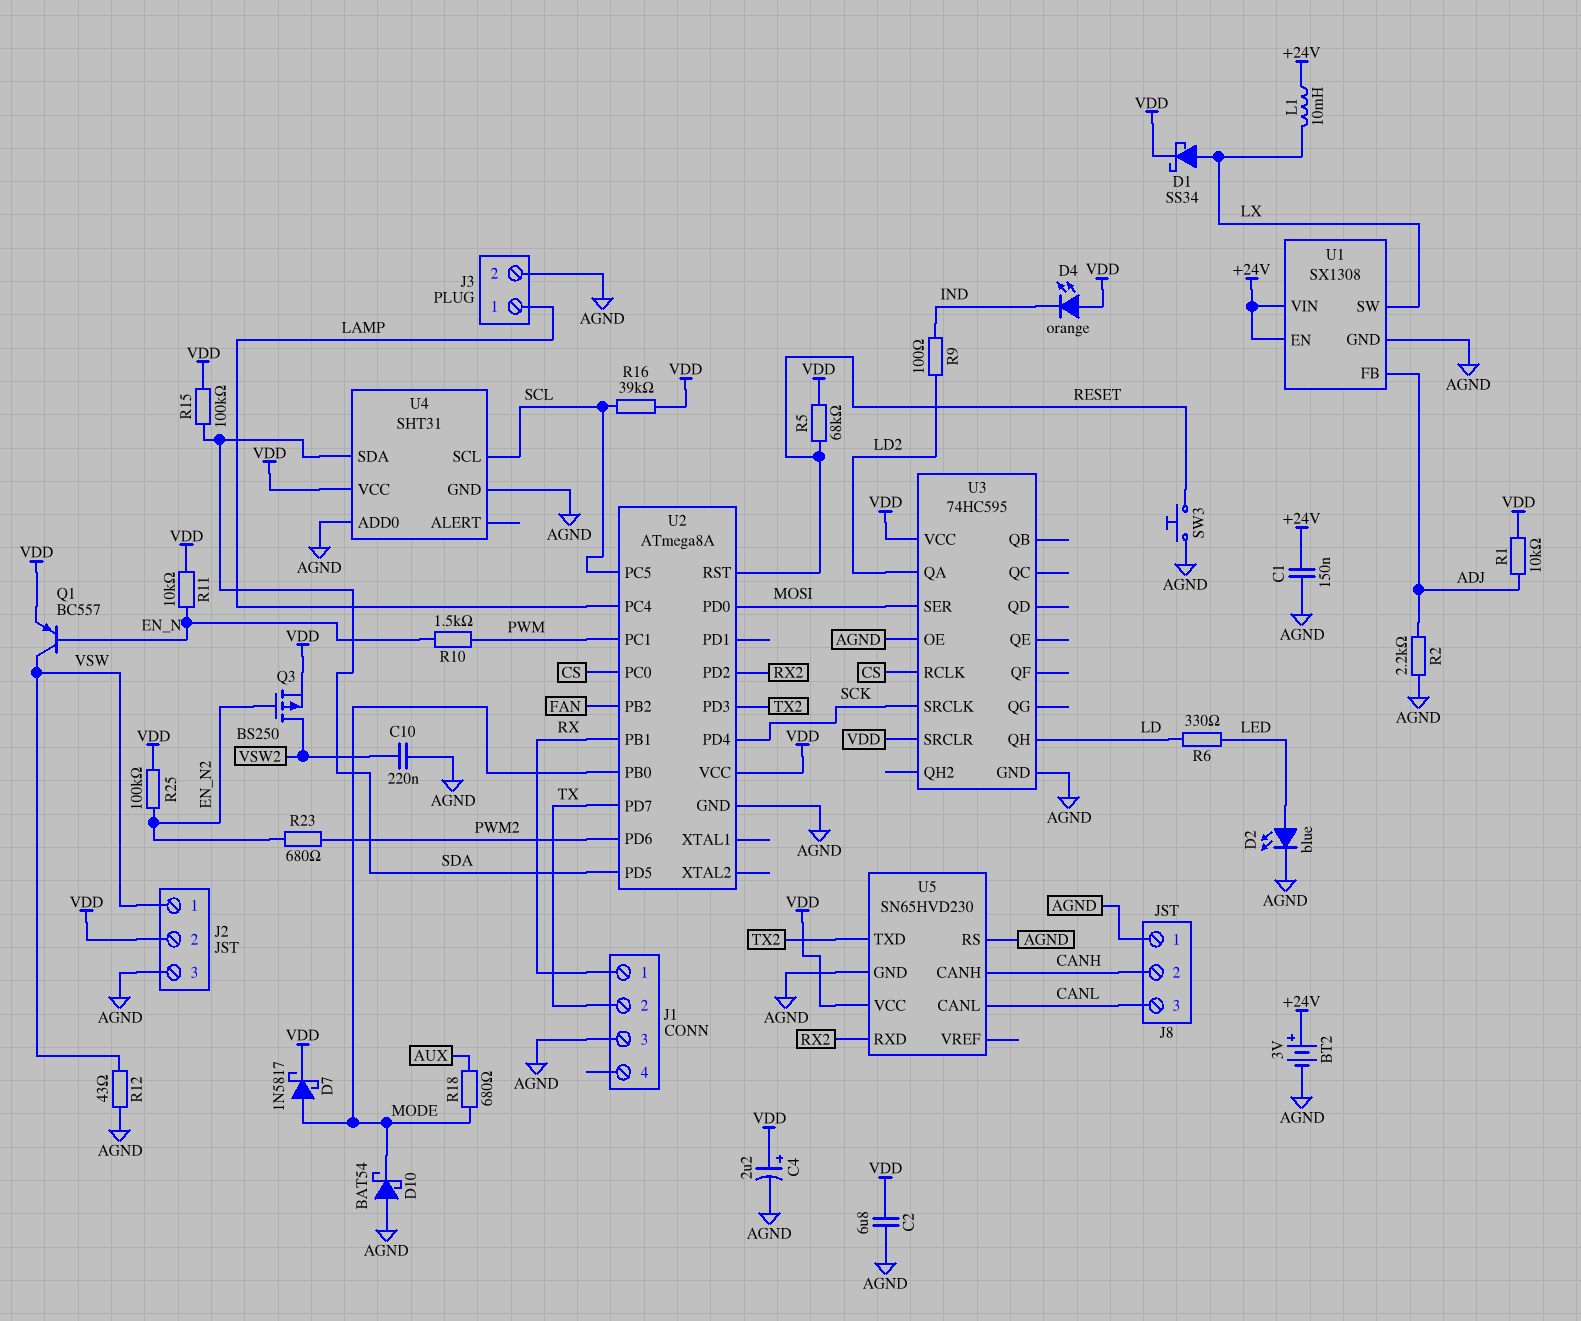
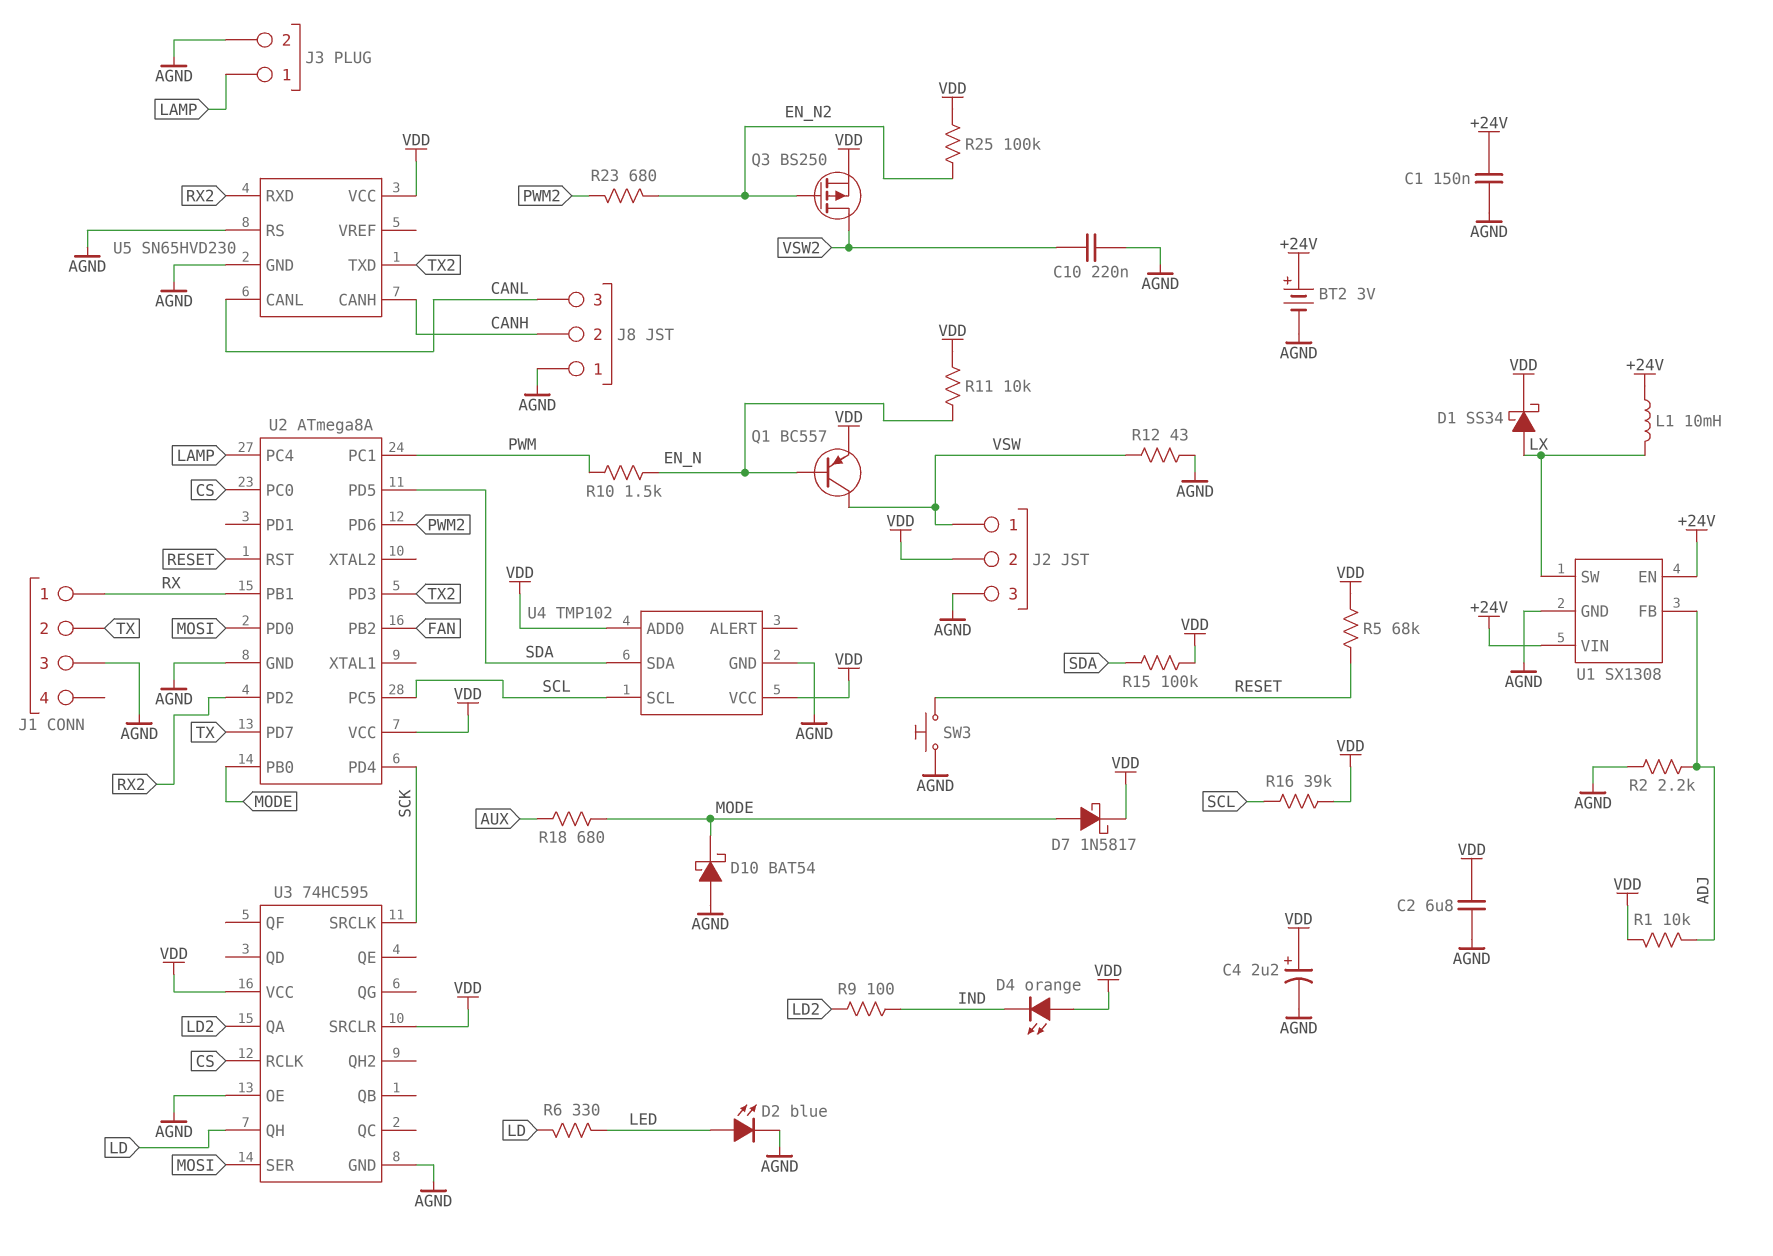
U4: SHT31 -> TMP102
U4 pin ADD0: AGND -> VDD

